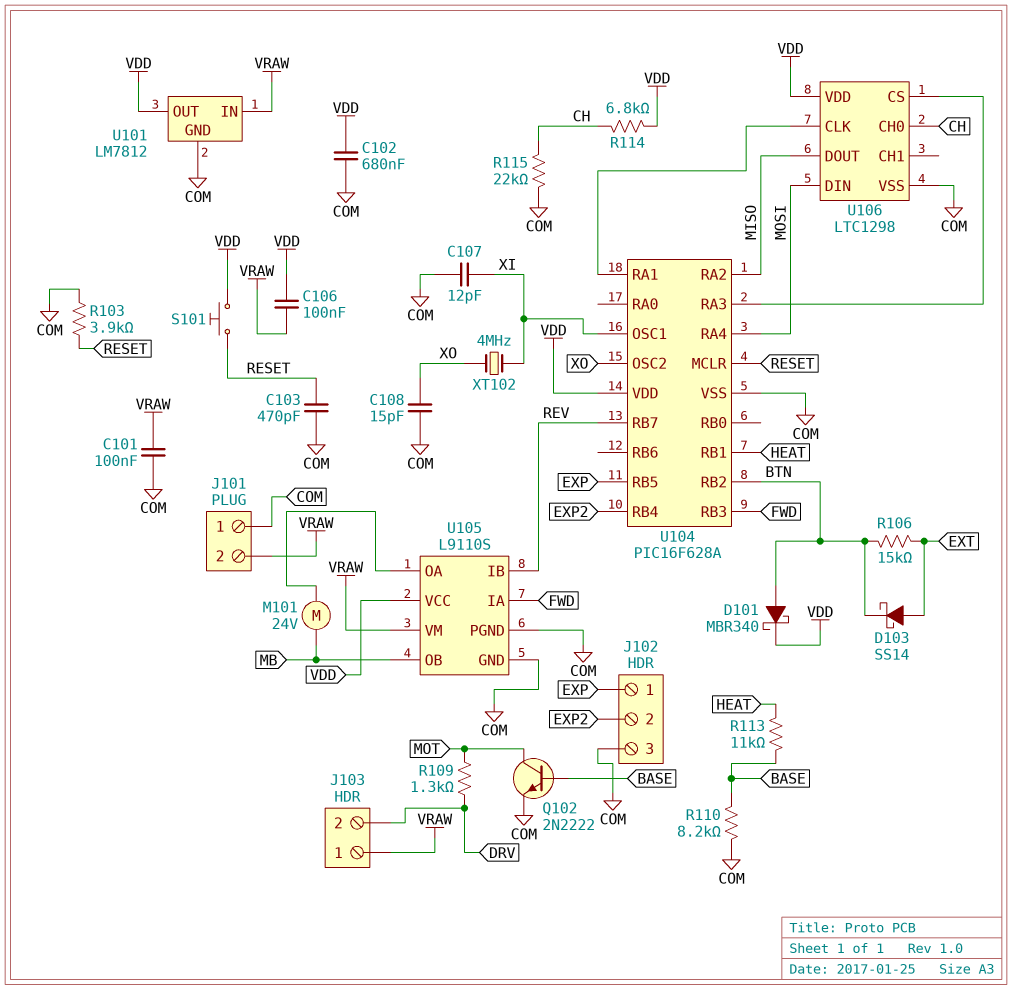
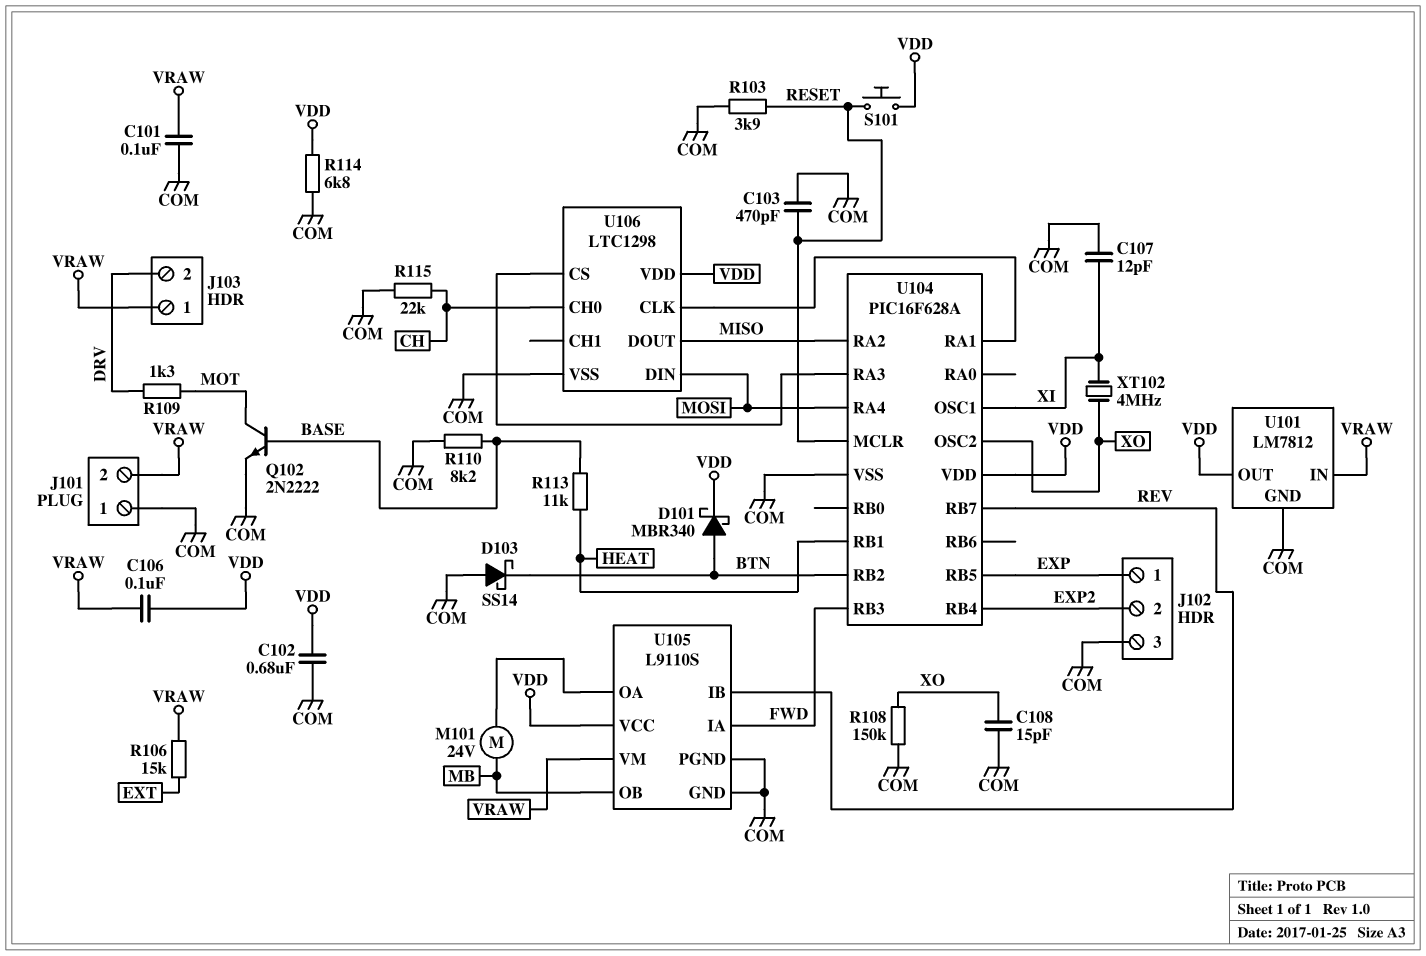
D103: schottky SS14 (A EXT, K BTN) -> schottky SS14 (A COM, K BTN)
R106: 15k (BTN, EXT) -> 15k (EXT, VRAW)
R108: none -> 150k (COM, XO)
R114: 6.8k (CH, VDD) -> 6.8k (COM, VDD)

